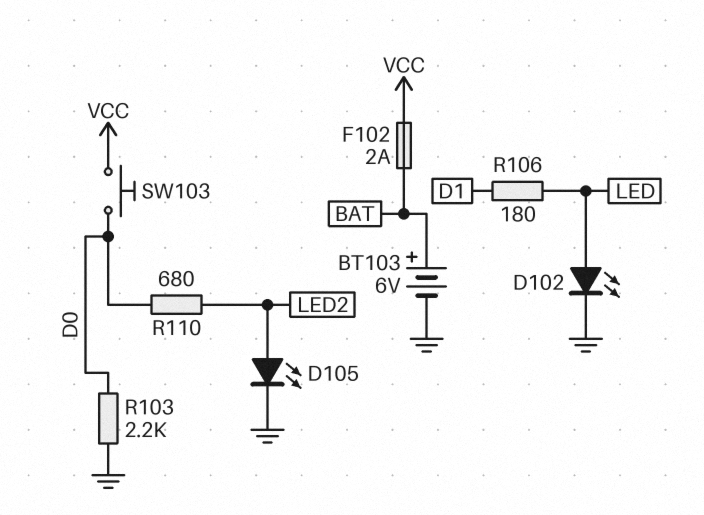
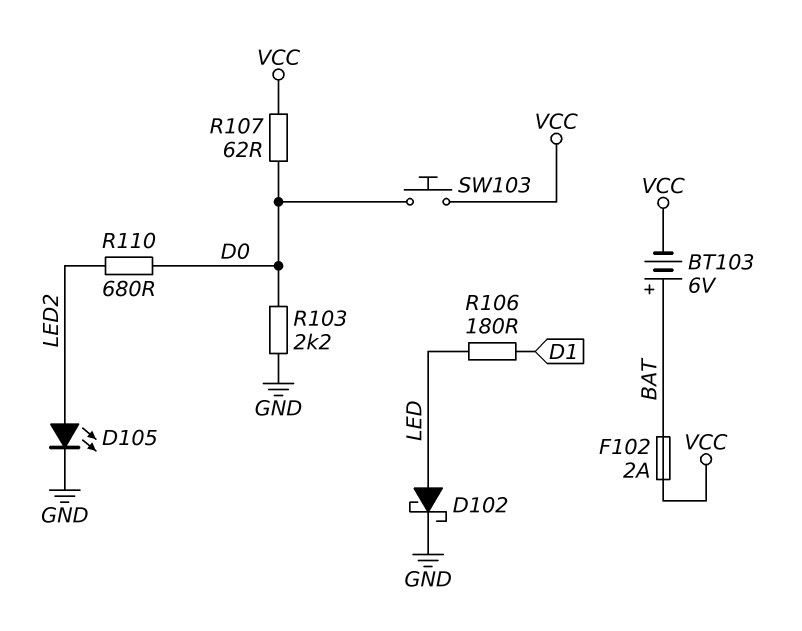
BT103: 6V (plus BAT, minus GND) -> 6V (plus BAT, minus VCC)
D102: LED (A LED, K GND) -> schottky (A LED, K GND)
R107: none -> 62 (D0, VCC)

